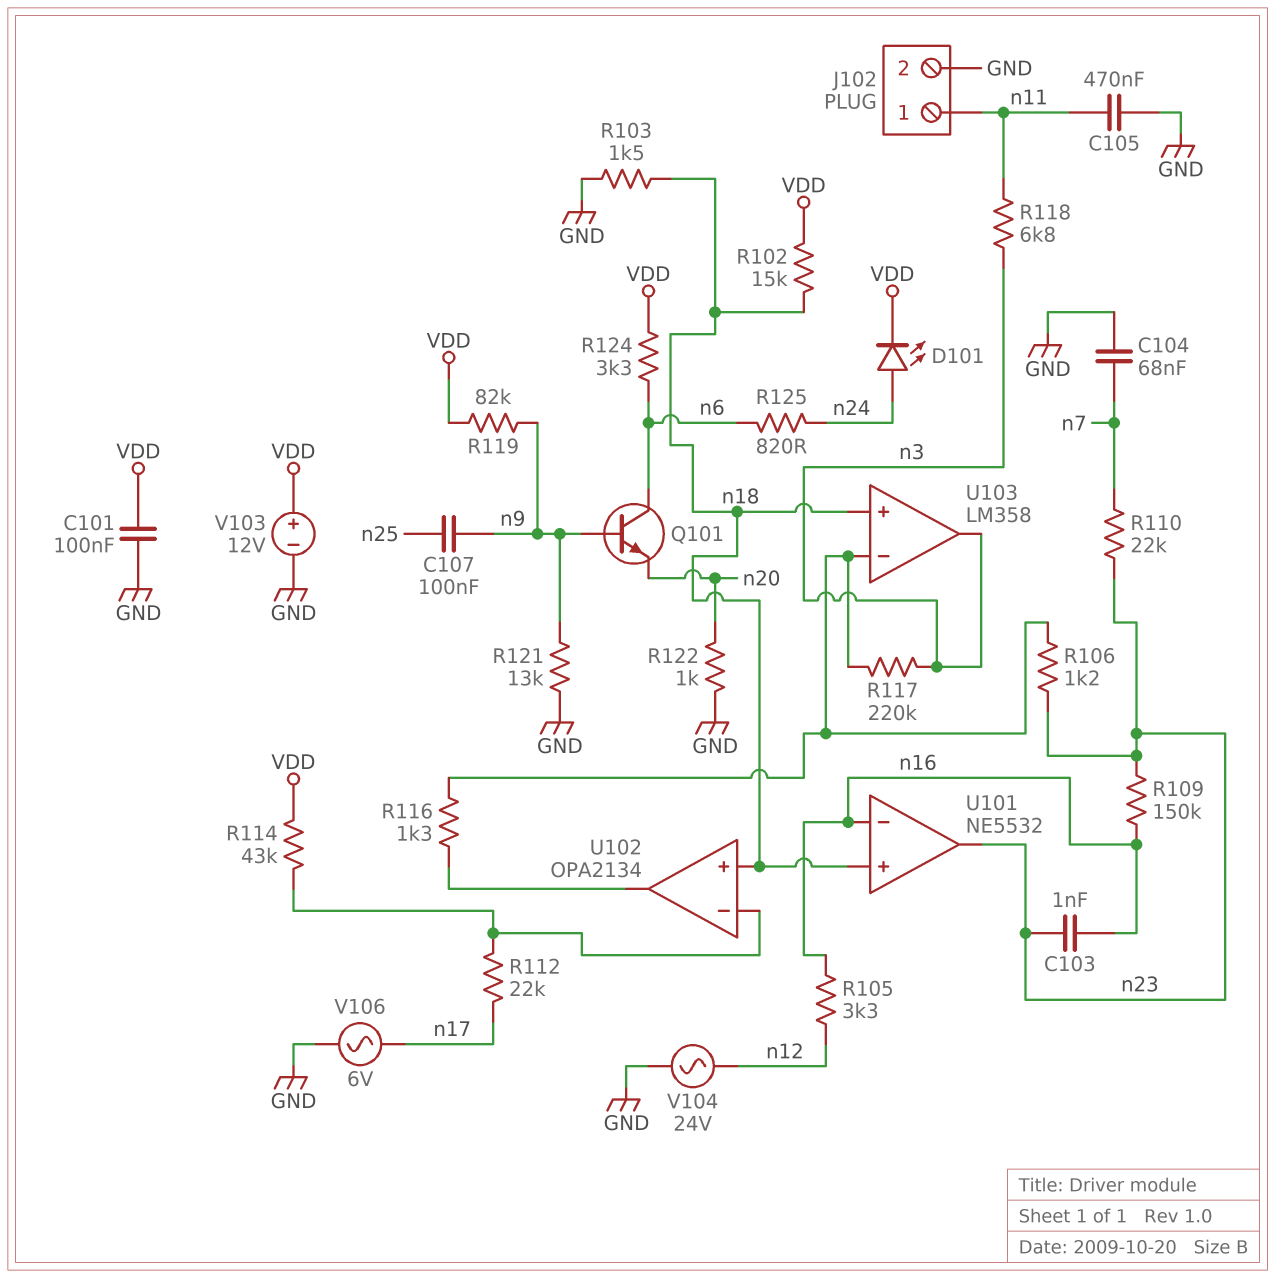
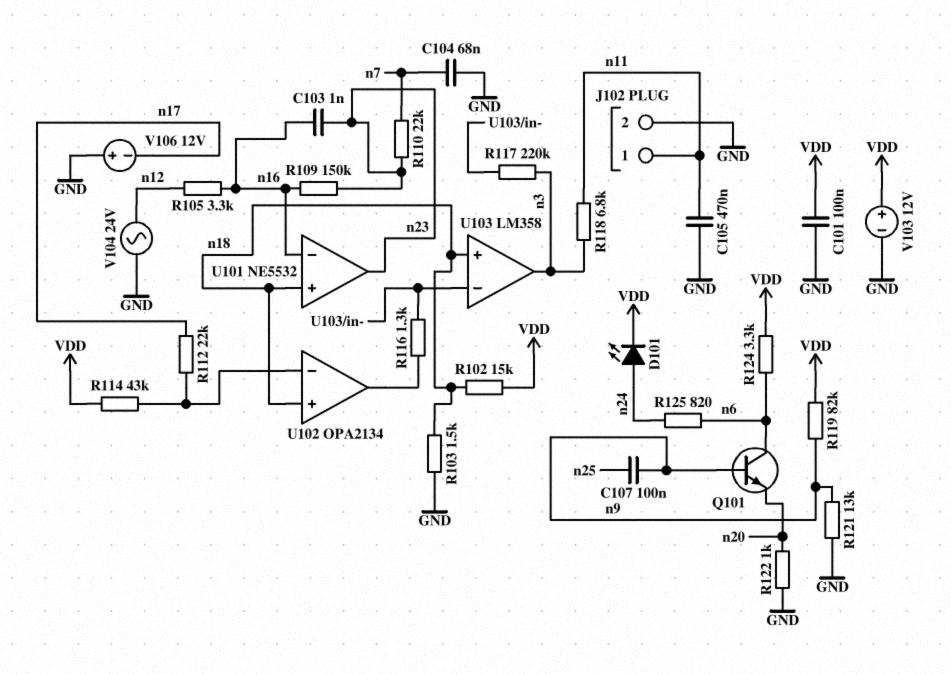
R106: 1.2k (U103/in-, n23) -> none
V106: AC 6V (GND, n17) -> 12V (plus GND, minus n17)

